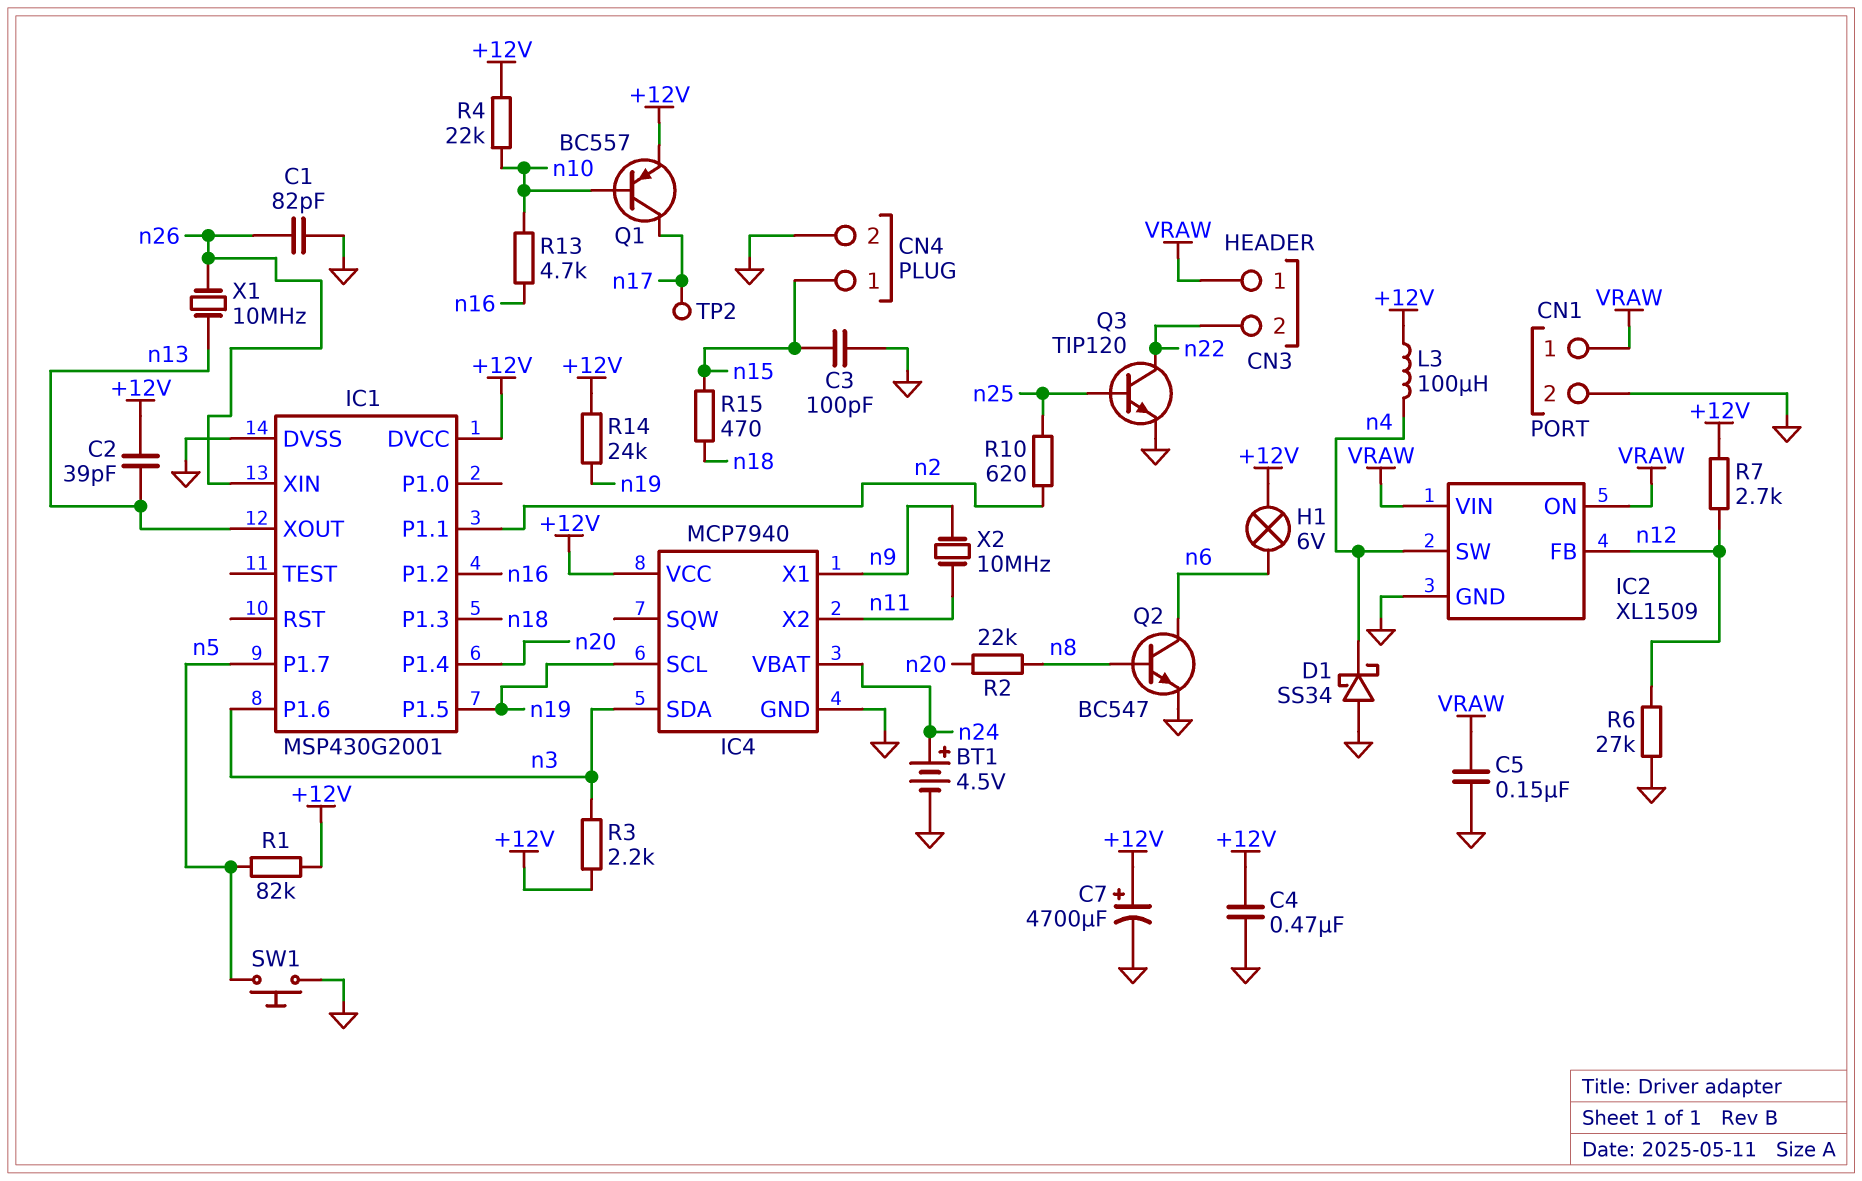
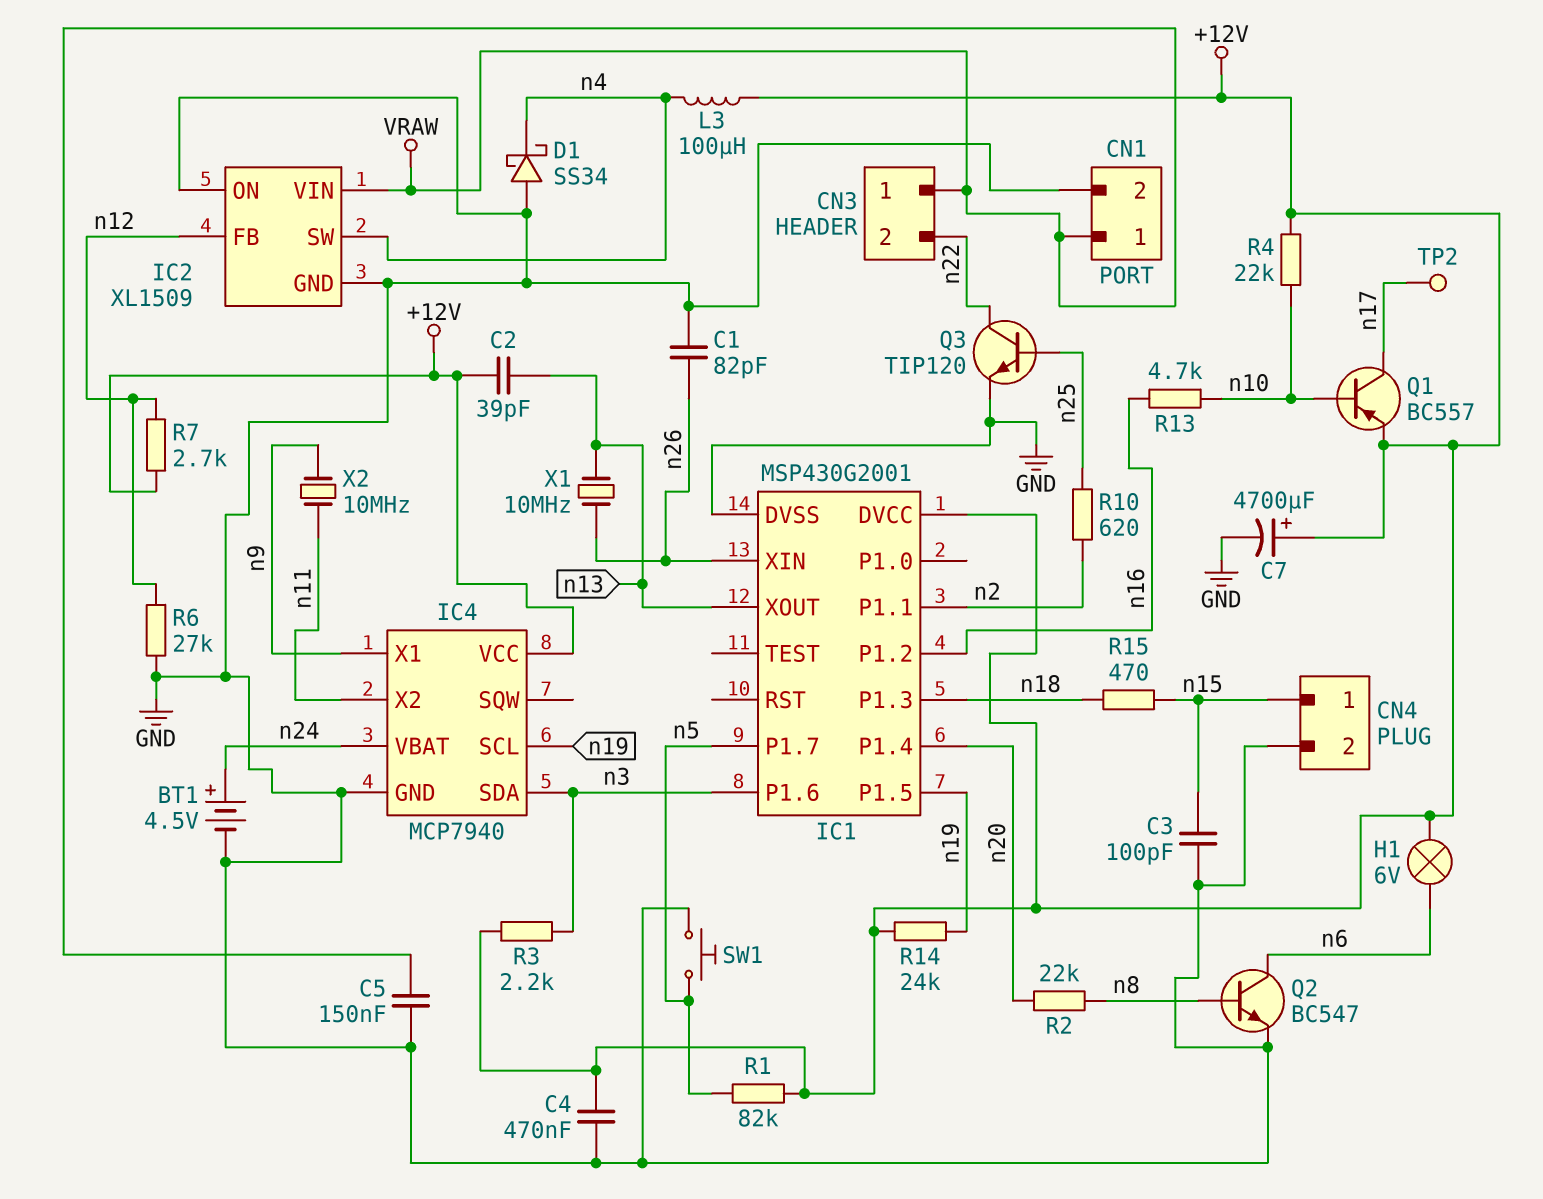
IC2 pin ON: VRAW -> GND

